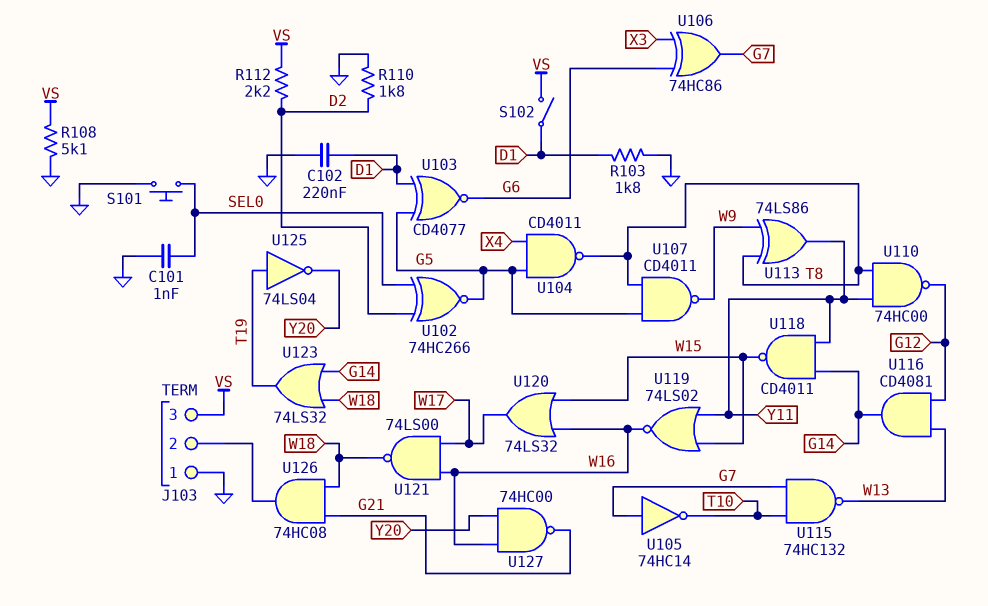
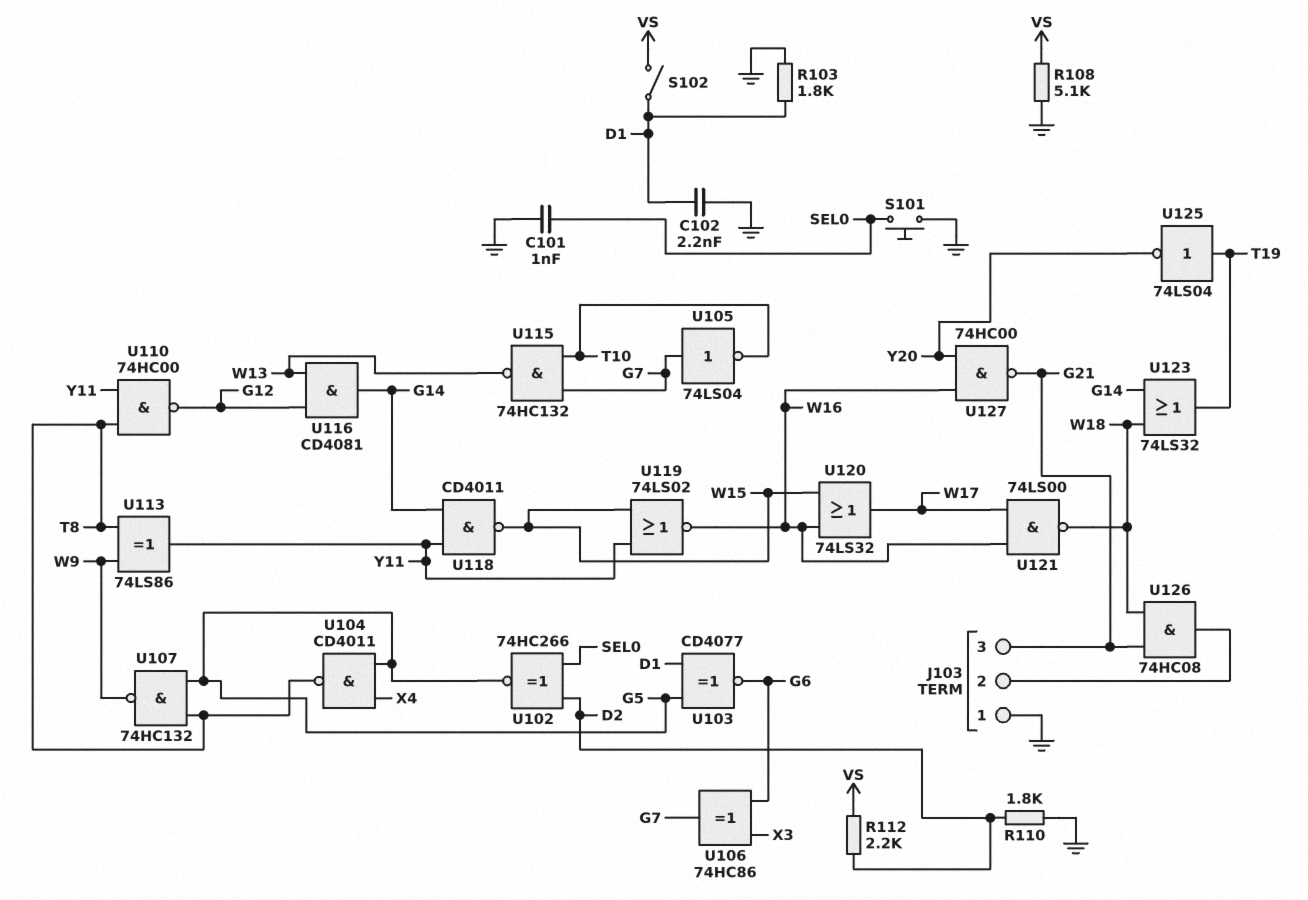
C102: 220nF (D1, GND) -> 2.2nF (D1, GND)
J103 pin 3: VS -> G21
U105: NOT 74HC14 (in G7, out T10) -> NOT 74LS04 (in G7, out T10)
U107: NAND CD4011 (in G5, in T8, out W9) -> NAND 74HC132 (in G5, in T8, out W9)

